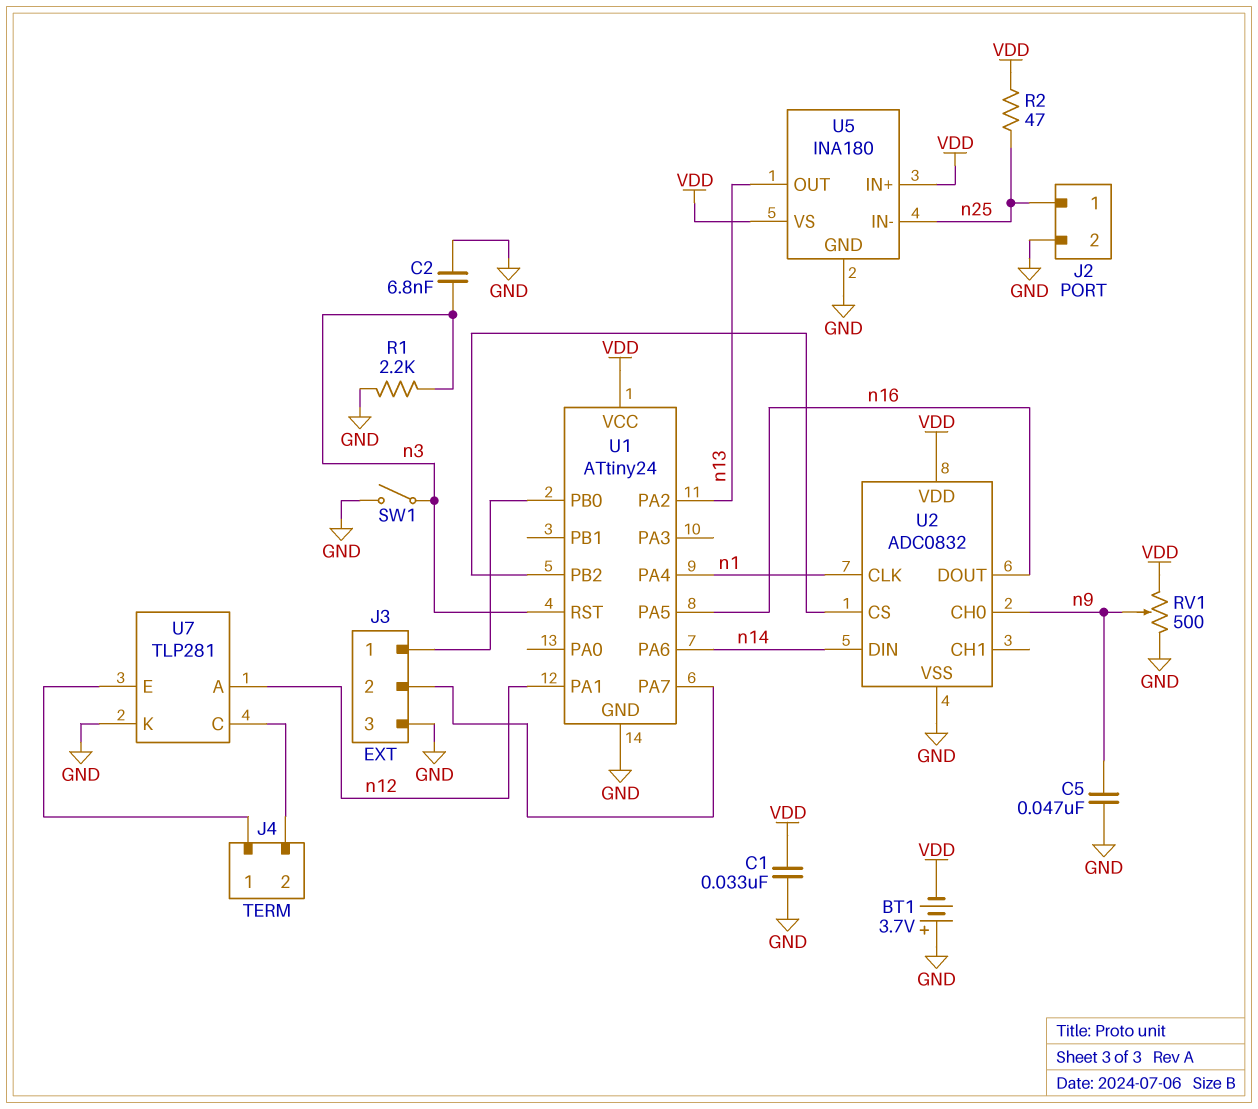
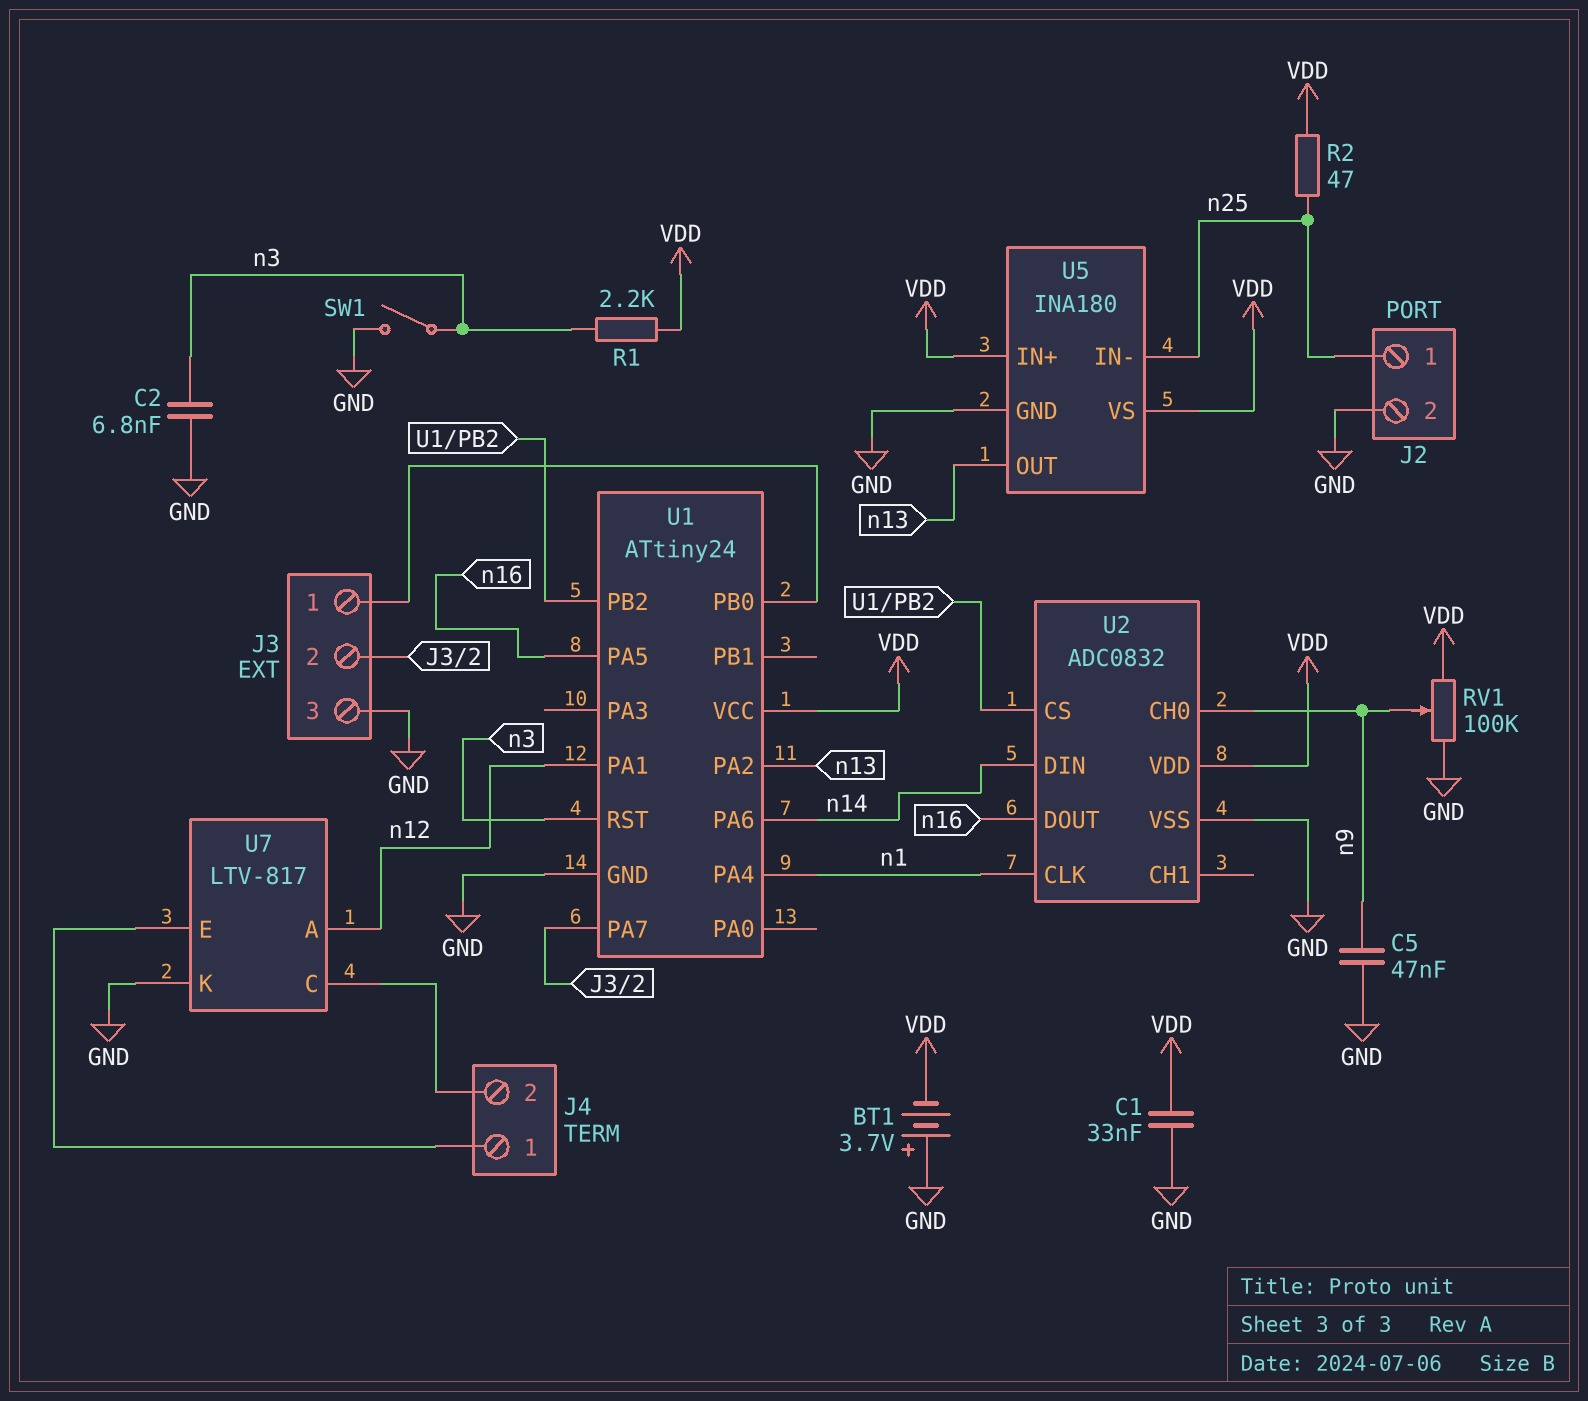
R1: 2.2k (GND, n3) -> 2.2k (VDD, n3)
RV1: 500 (GND, VDD, wiper n9) -> 100k (GND, VDD, wiper n9)
U7: TLP281 -> LTV-817

